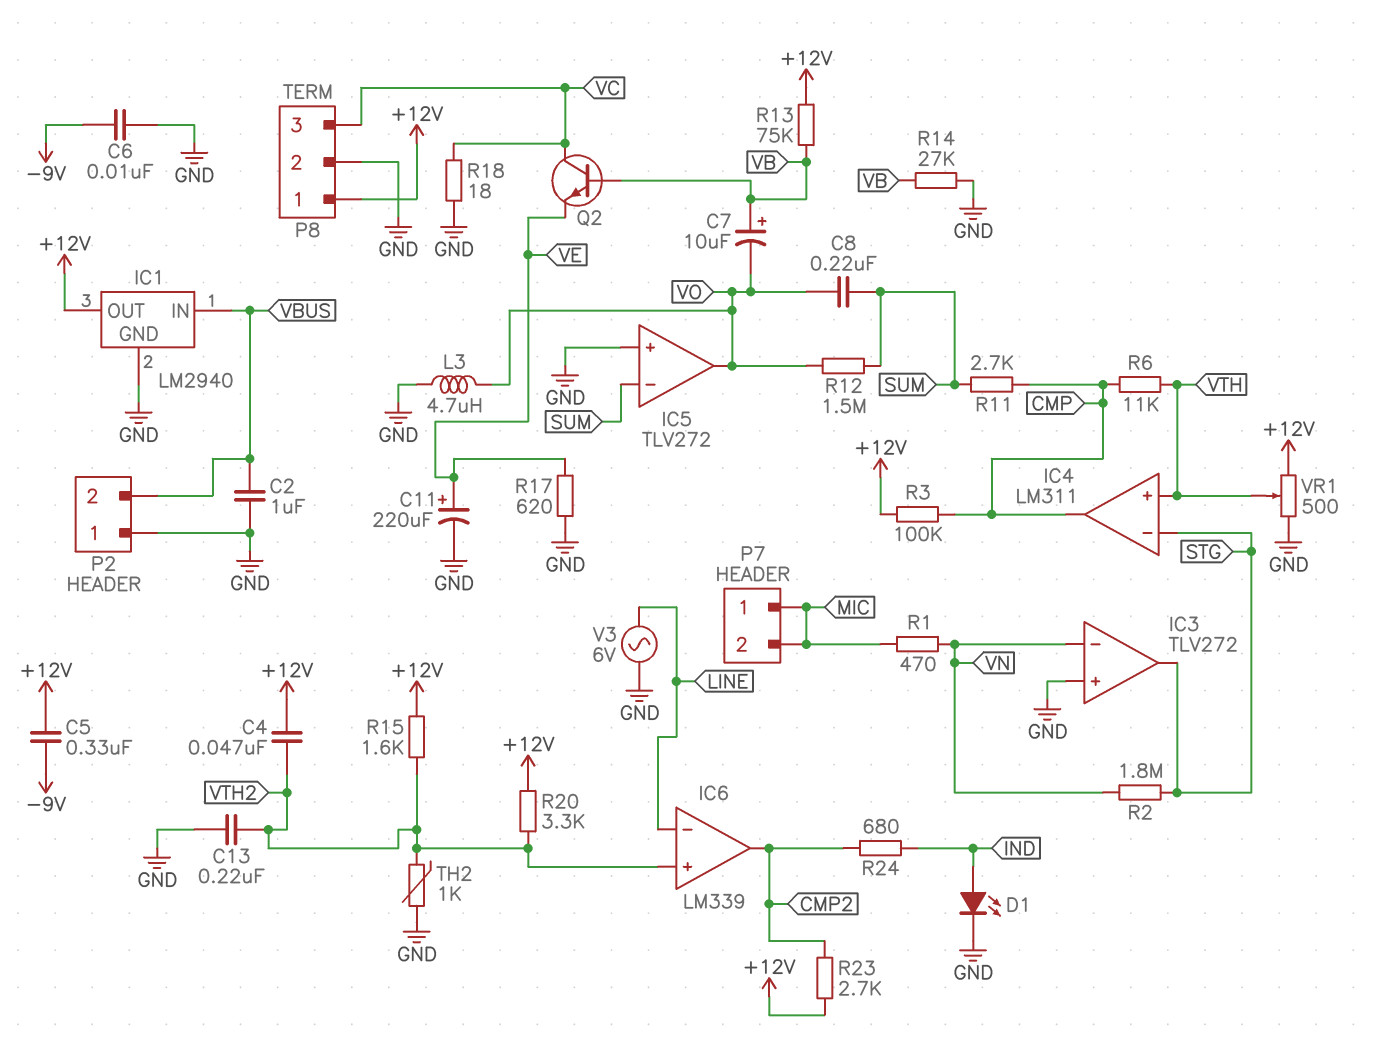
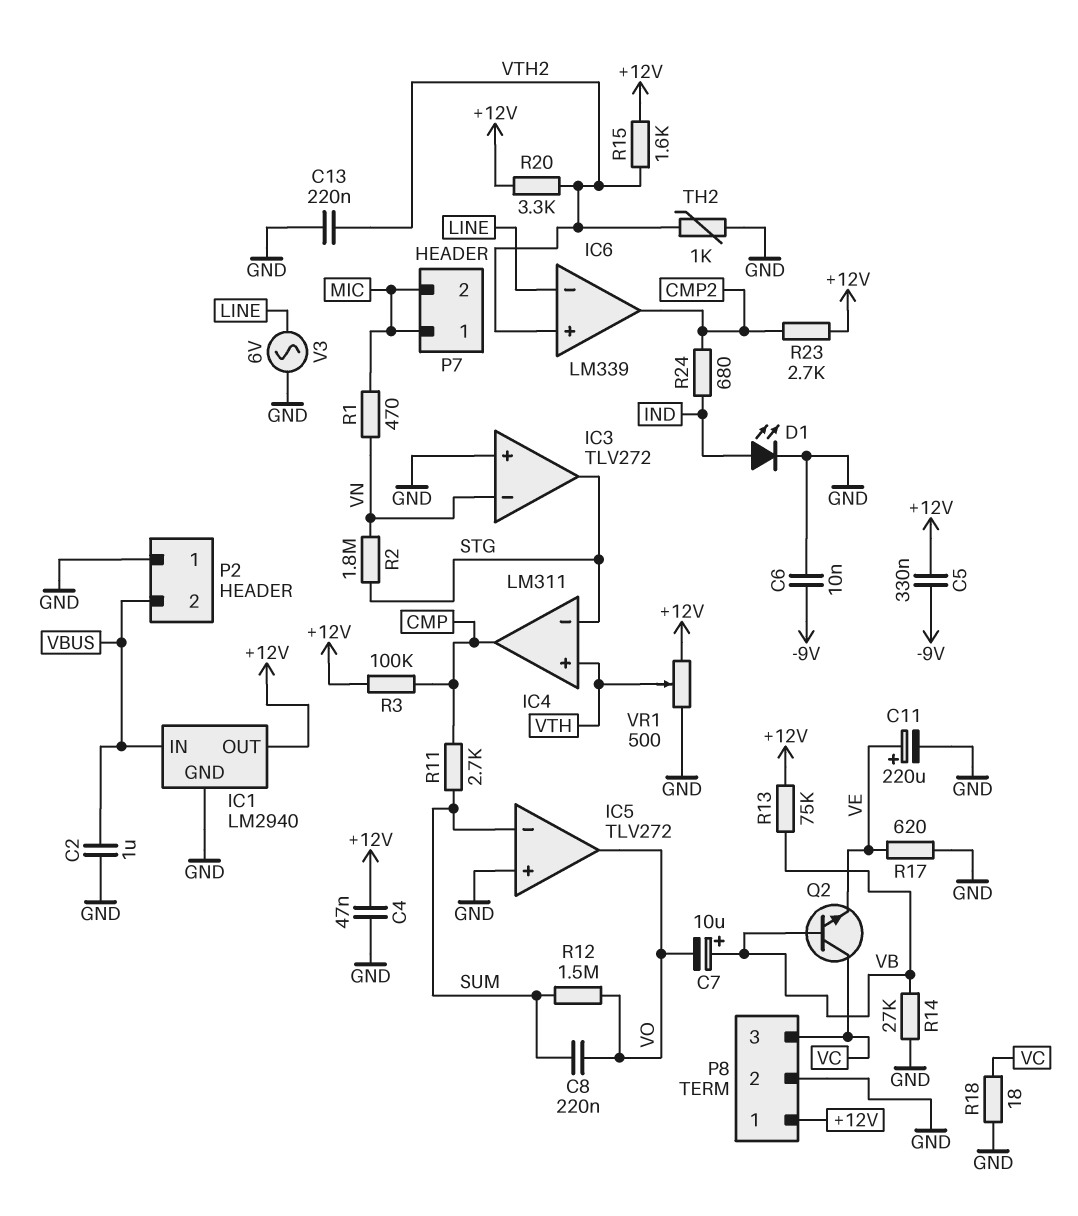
C4: 47nF (+12V, VTH2) -> 47nF (+12V, GND)
L3: 4.7uH (GND, VO) -> none
R6: 11k (CMP, VTH) -> none

